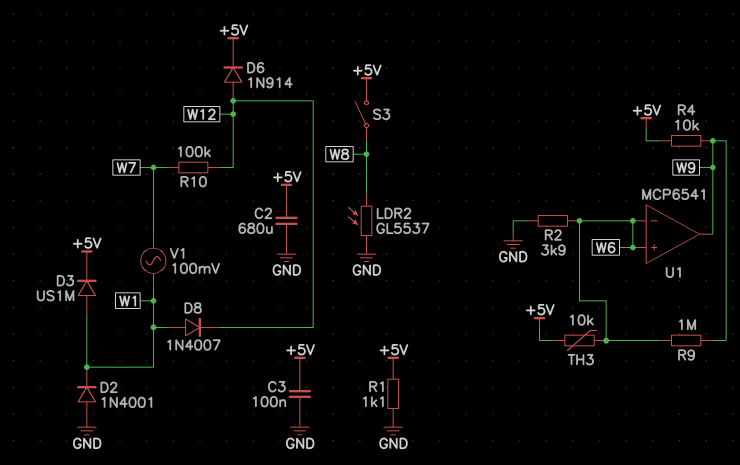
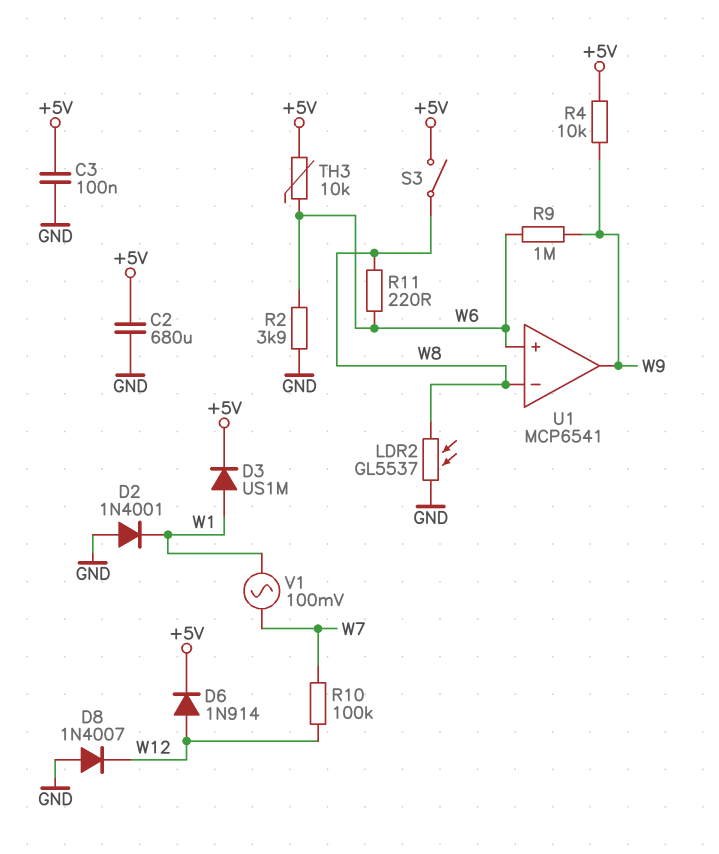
D8: diode 1N4007 (A W1, K W12) -> diode 1N4007 (A GND, K W12)
R1: 1.1k (+5V, GND) -> none
R11: none -> 220 (W6, W8)
U1 pin in-: W6 -> W8

